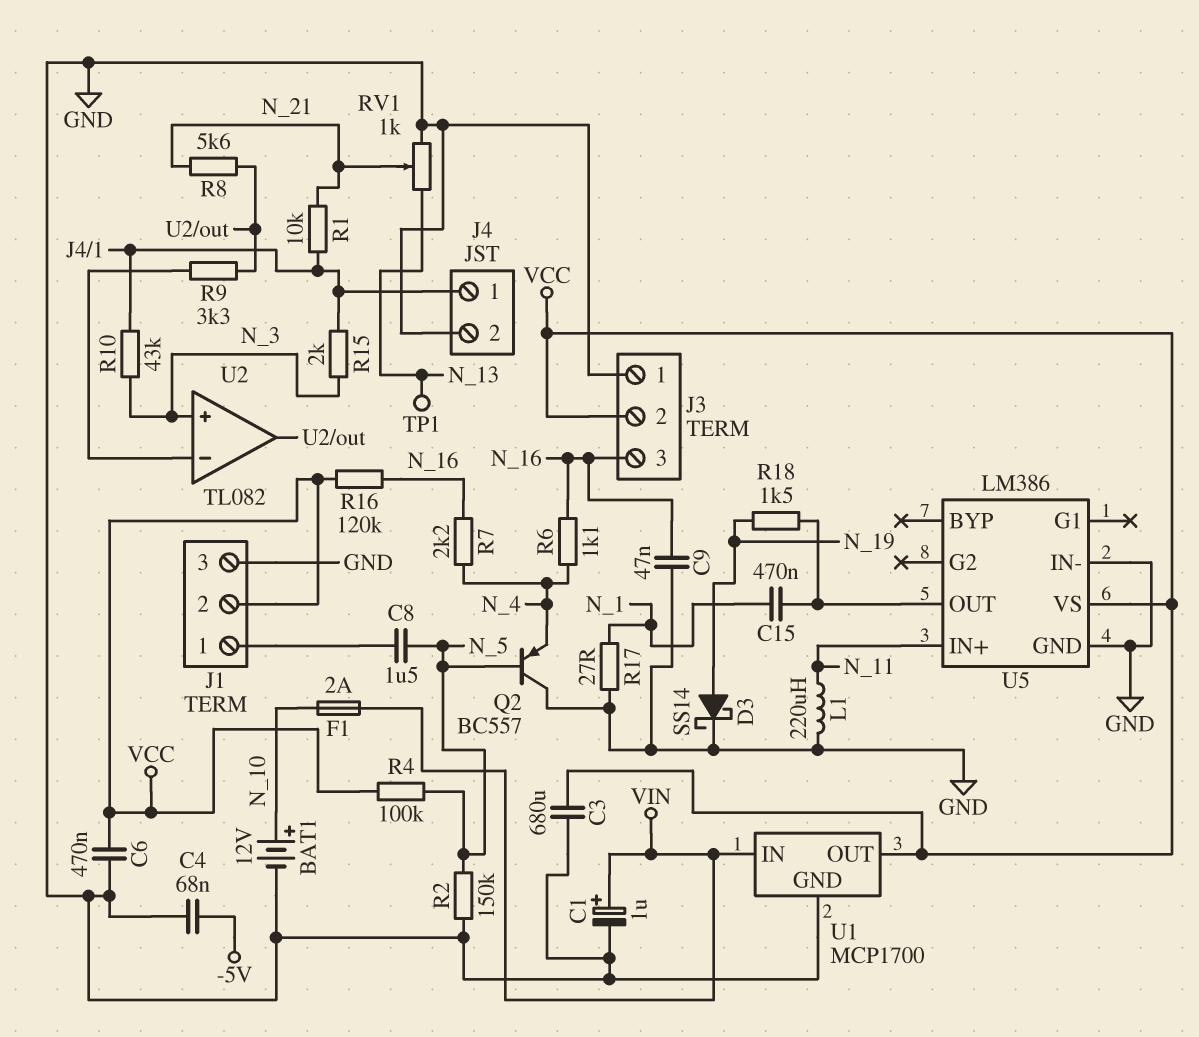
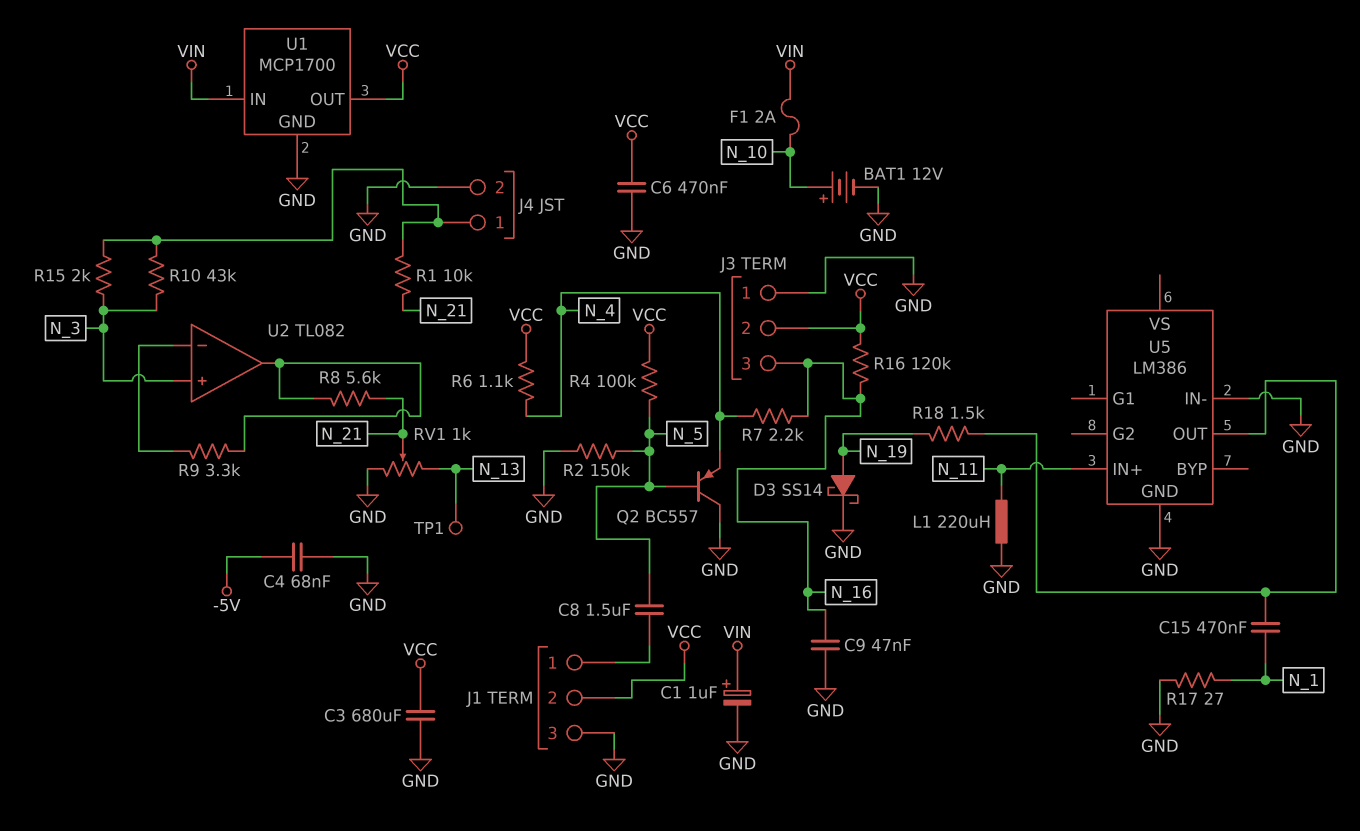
R6: 1.1k (N_4, N_16) -> 1.1k (N_4, VCC)
U5 pin VS: VCC -> none

